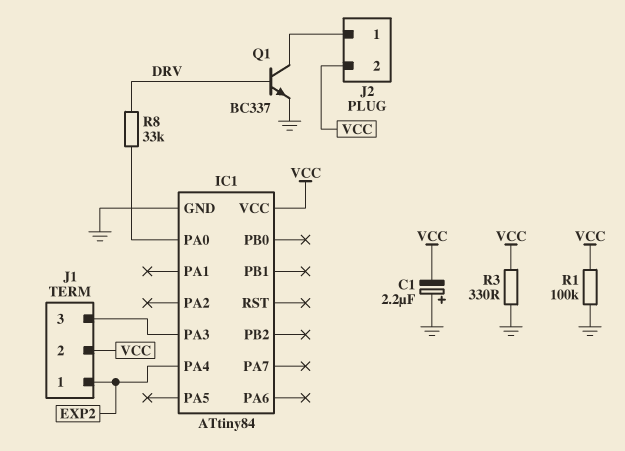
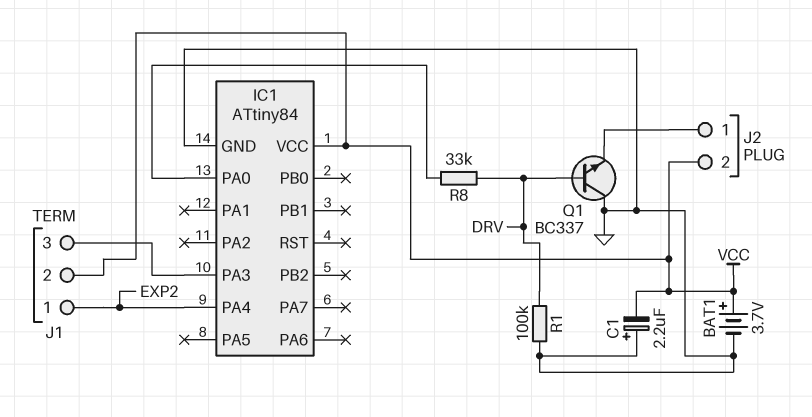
BAT1: none -> 3.7V (plus VCC, minus GND)
Q1: NPN BC337 (B DRV, C J2/1, E GND) -> NPN BC337 (B DRV, C GND, E J2/1)
R1: 100k (GND, VCC) -> 100k (DRV, GND)
R3: 330 (GND, VCC) -> none

